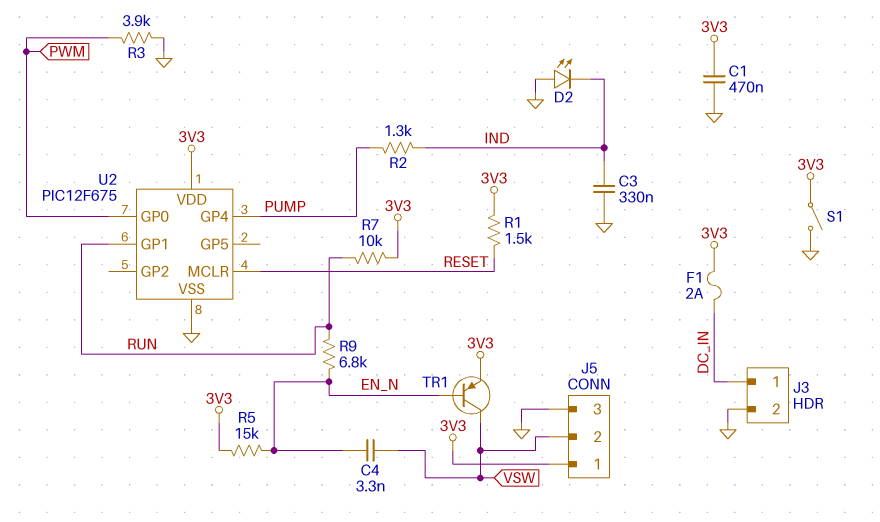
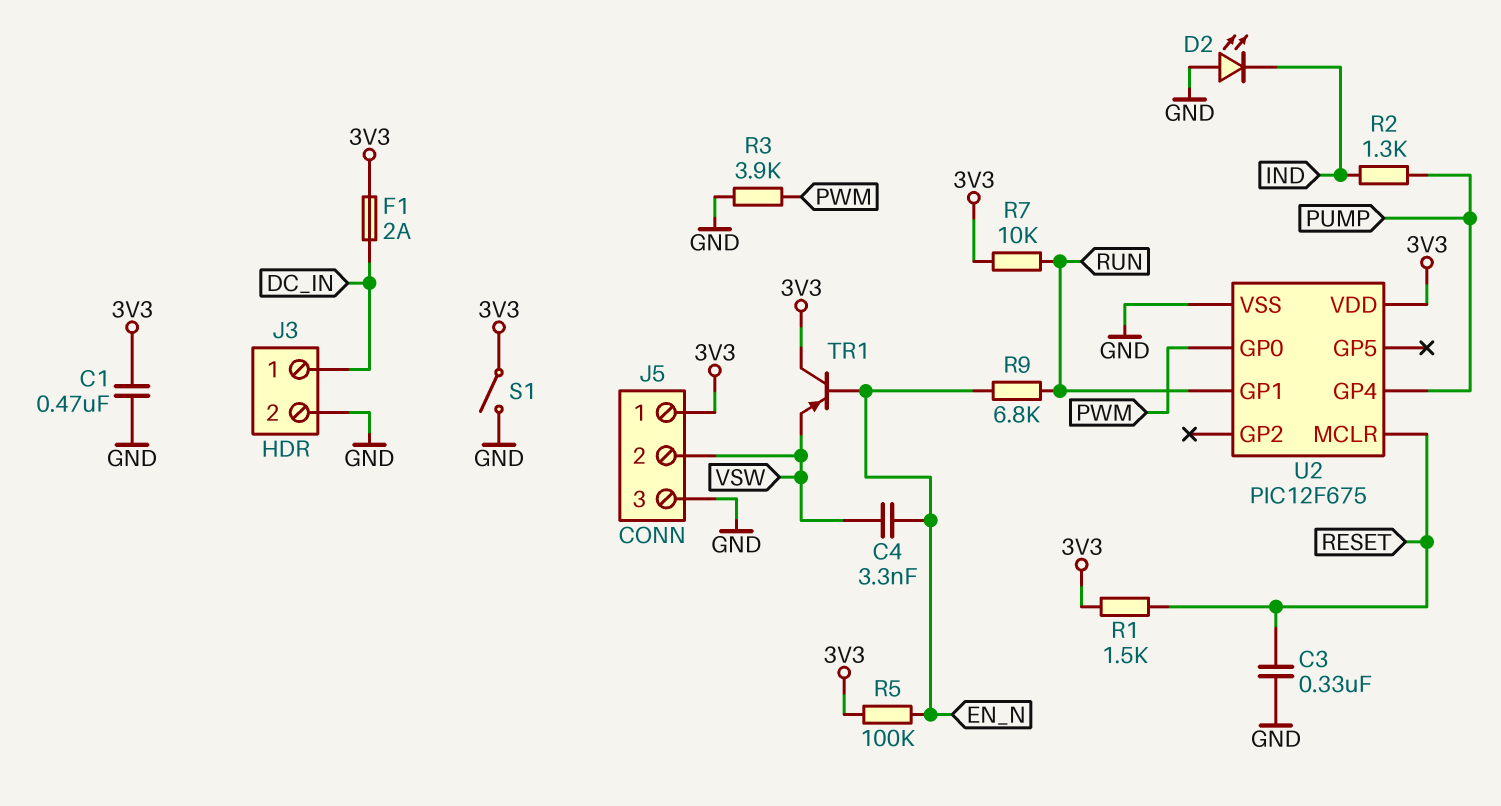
C3: 330nF (GND, IND) -> 330nF (GND, RESET)
R5: 15k (3V3, EN_N) -> 100k (3V3, EN_N)
TR1: PNP (B EN_N, C VSW, E 3V3) -> PNP (B EN_N, C 3V3, E VSW)

